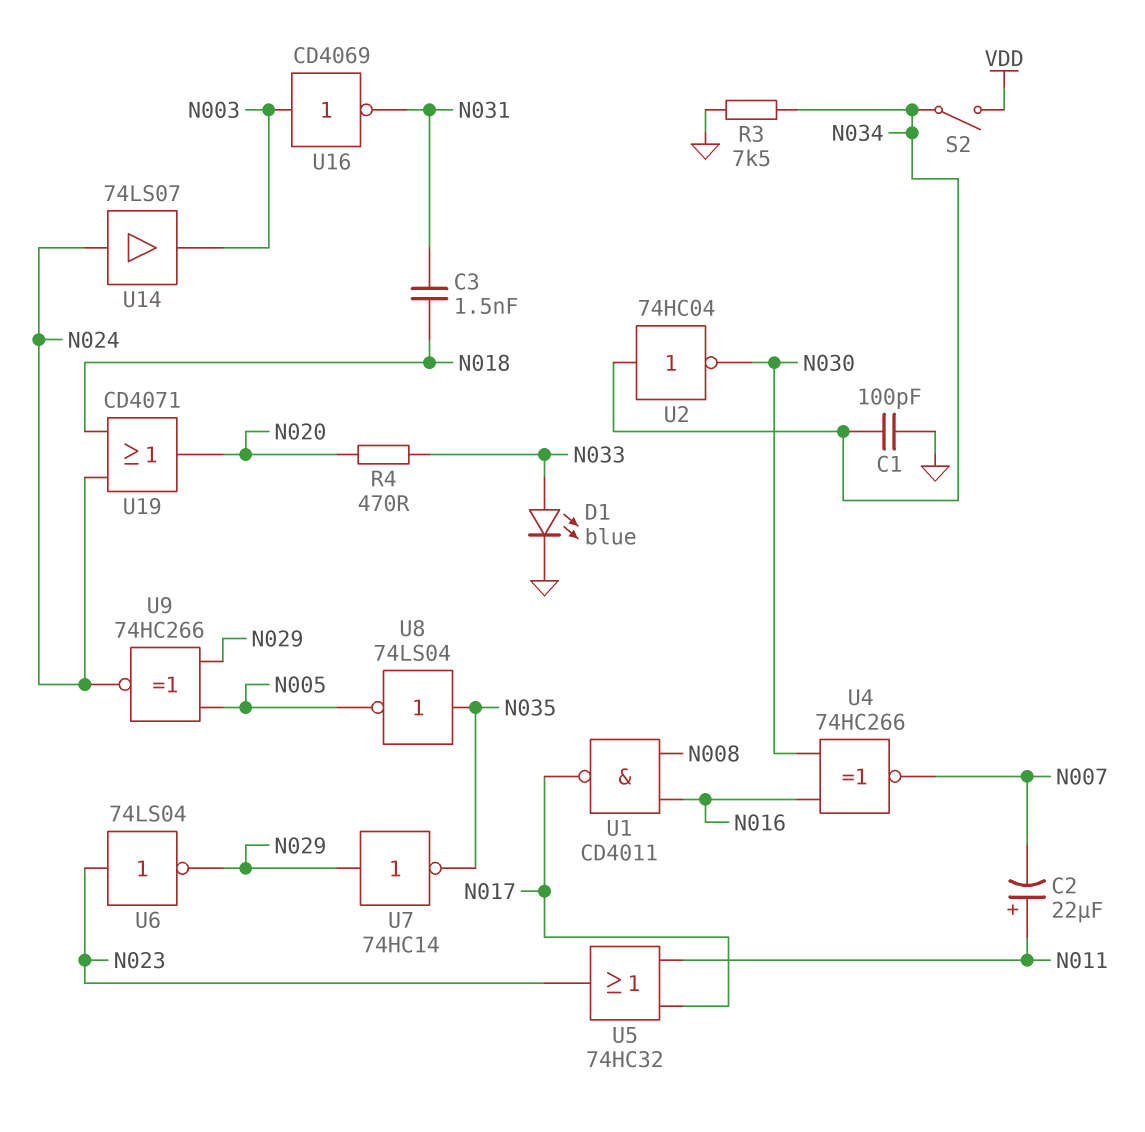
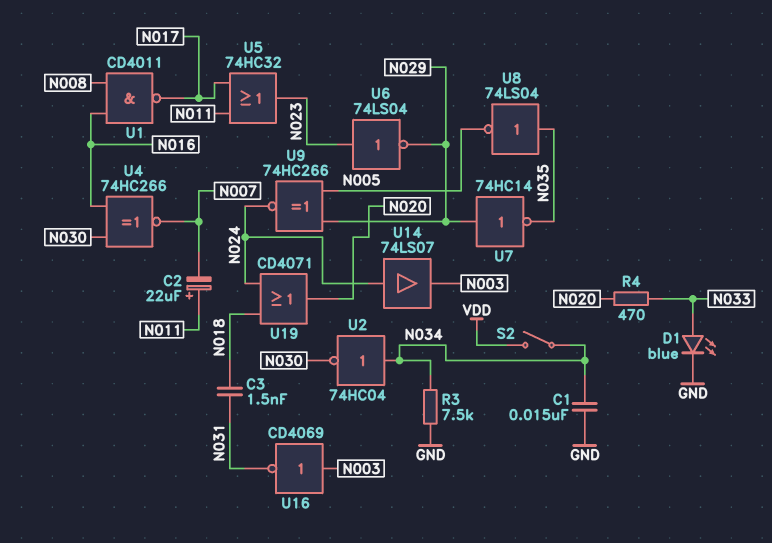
C1: 100pF (GND, N034) -> 15nF (GND, N034)

